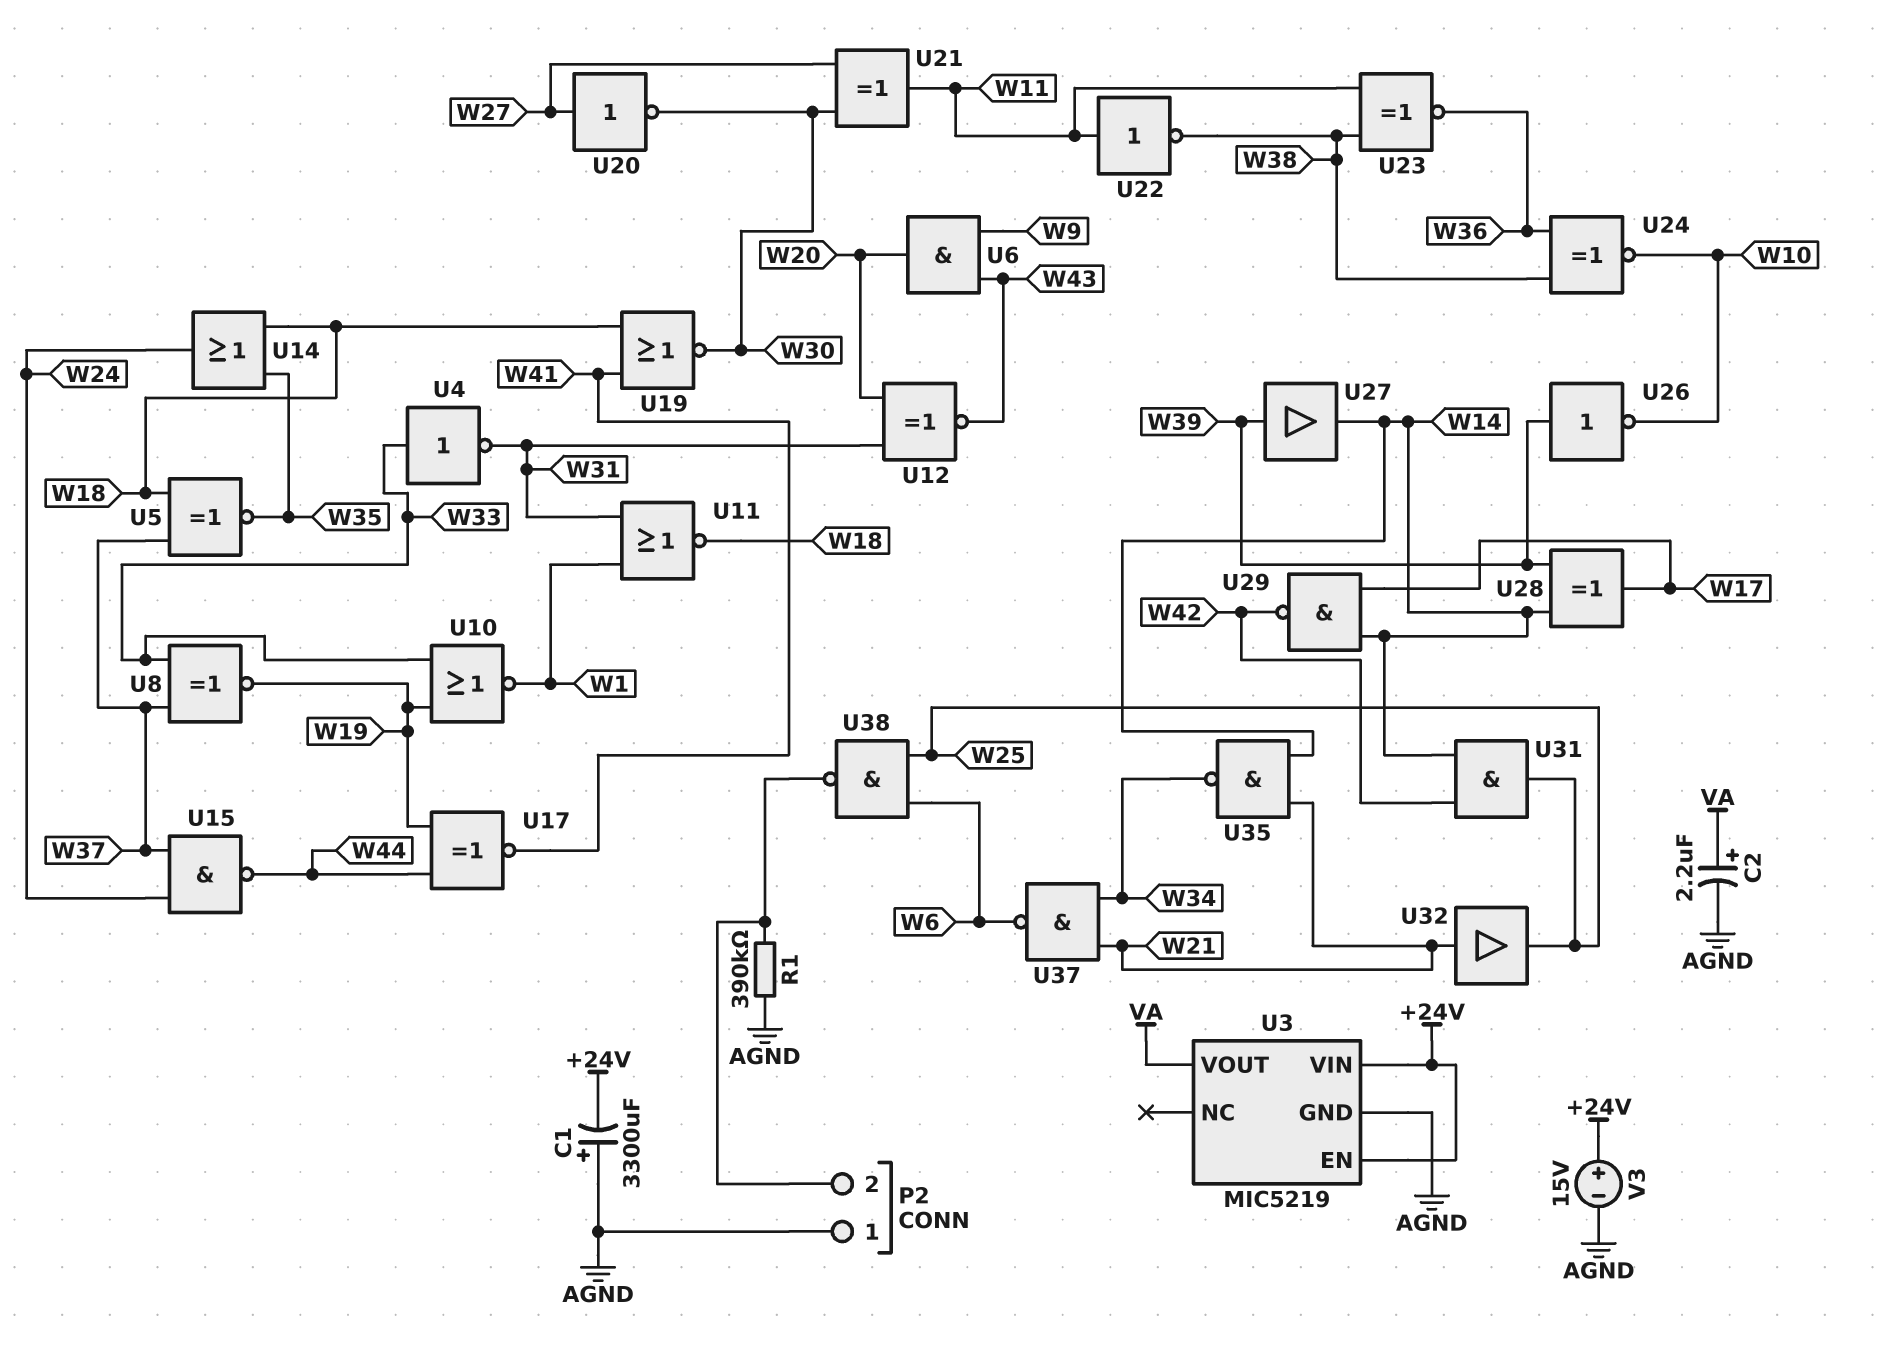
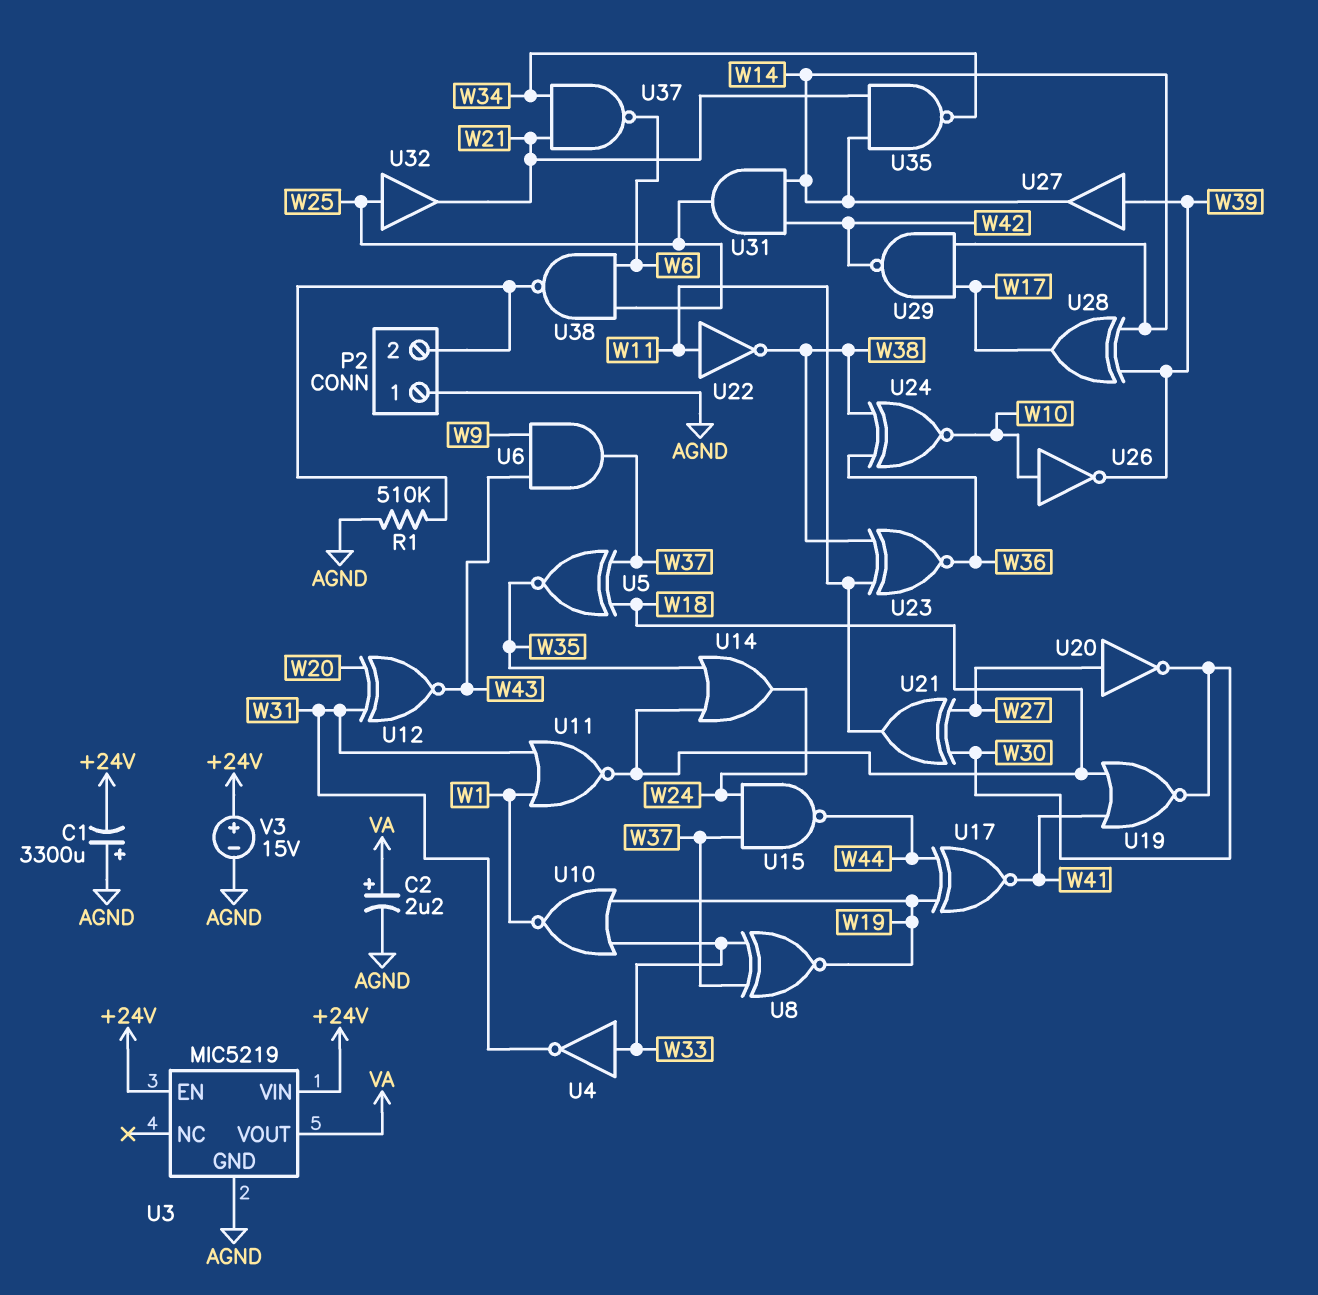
R1: 390k (AGND, P2/2) -> 510k (AGND, P2/2)
U6: AND (in W9, in W43, out W20) -> AND (in W9, in W43, out W37)
U26: NOT (in W39, out W10) -> NOT (in W10, out W39)
U32: buffer (in W21, out W25) -> buffer (in W25, out W21)

